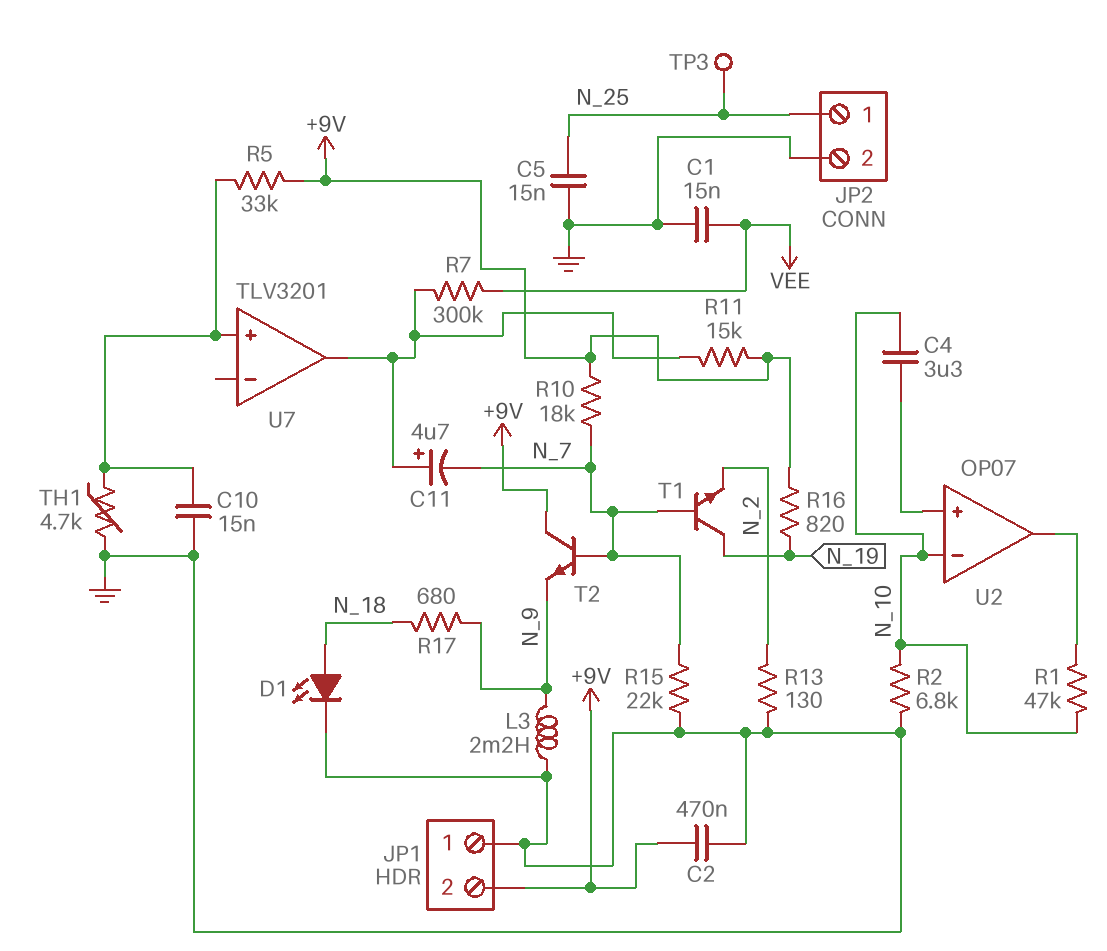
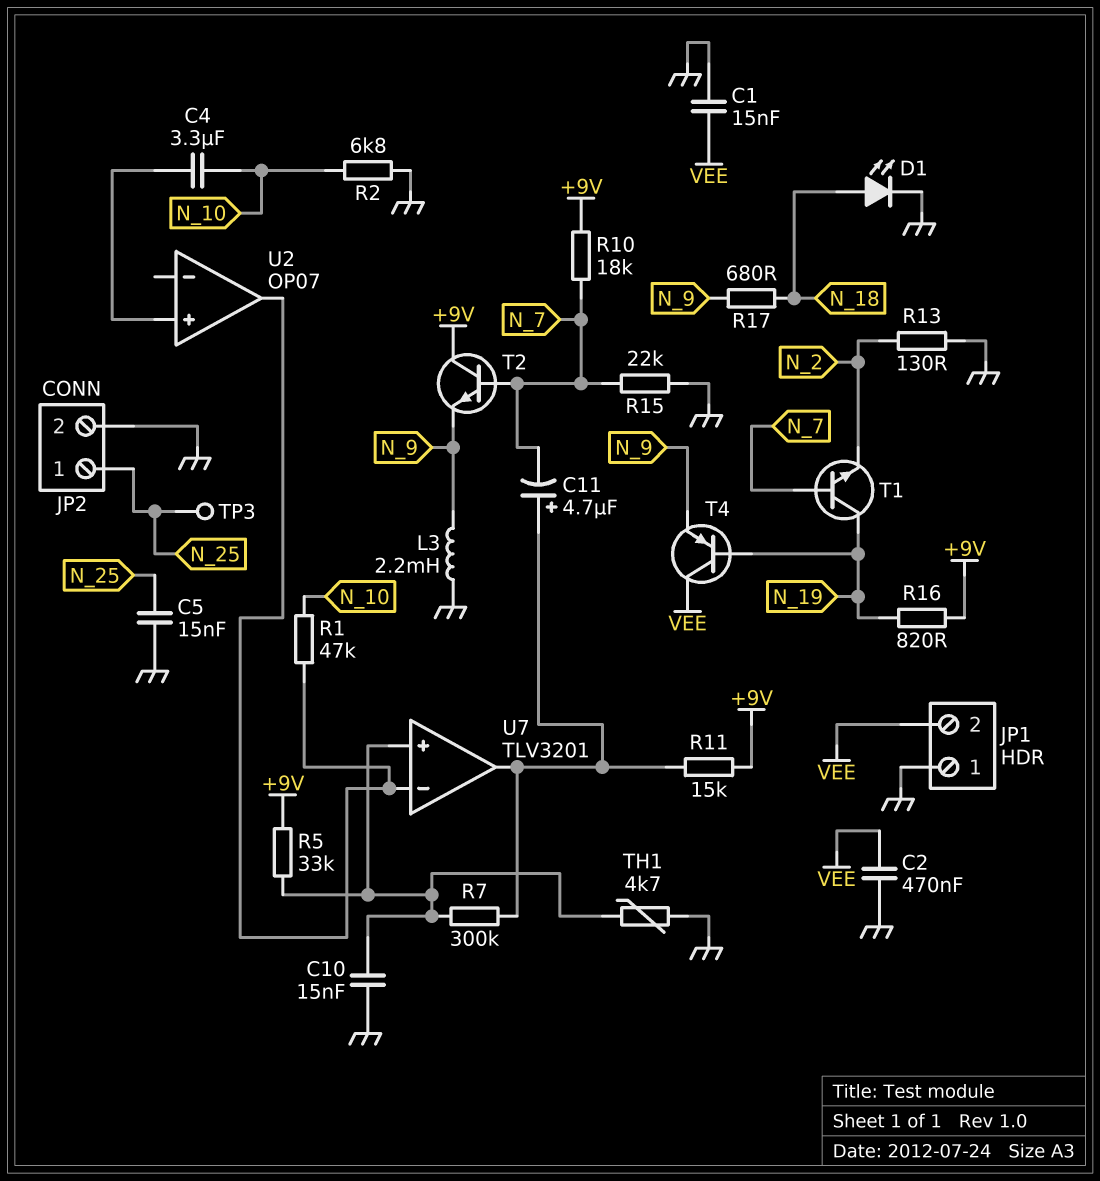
C2: 470nF (+9V, GND) -> 470nF (GND, VEE)
JP1 pin 2: +9V -> VEE
R7: 300k (U7/out, VEE) -> 300k (U7/in+, U7/out)
T4: none -> PNP (B N_19, C VEE, E N_9)
U2 pin in-: N_10 -> none
U7 pin in-: none -> U2/out

